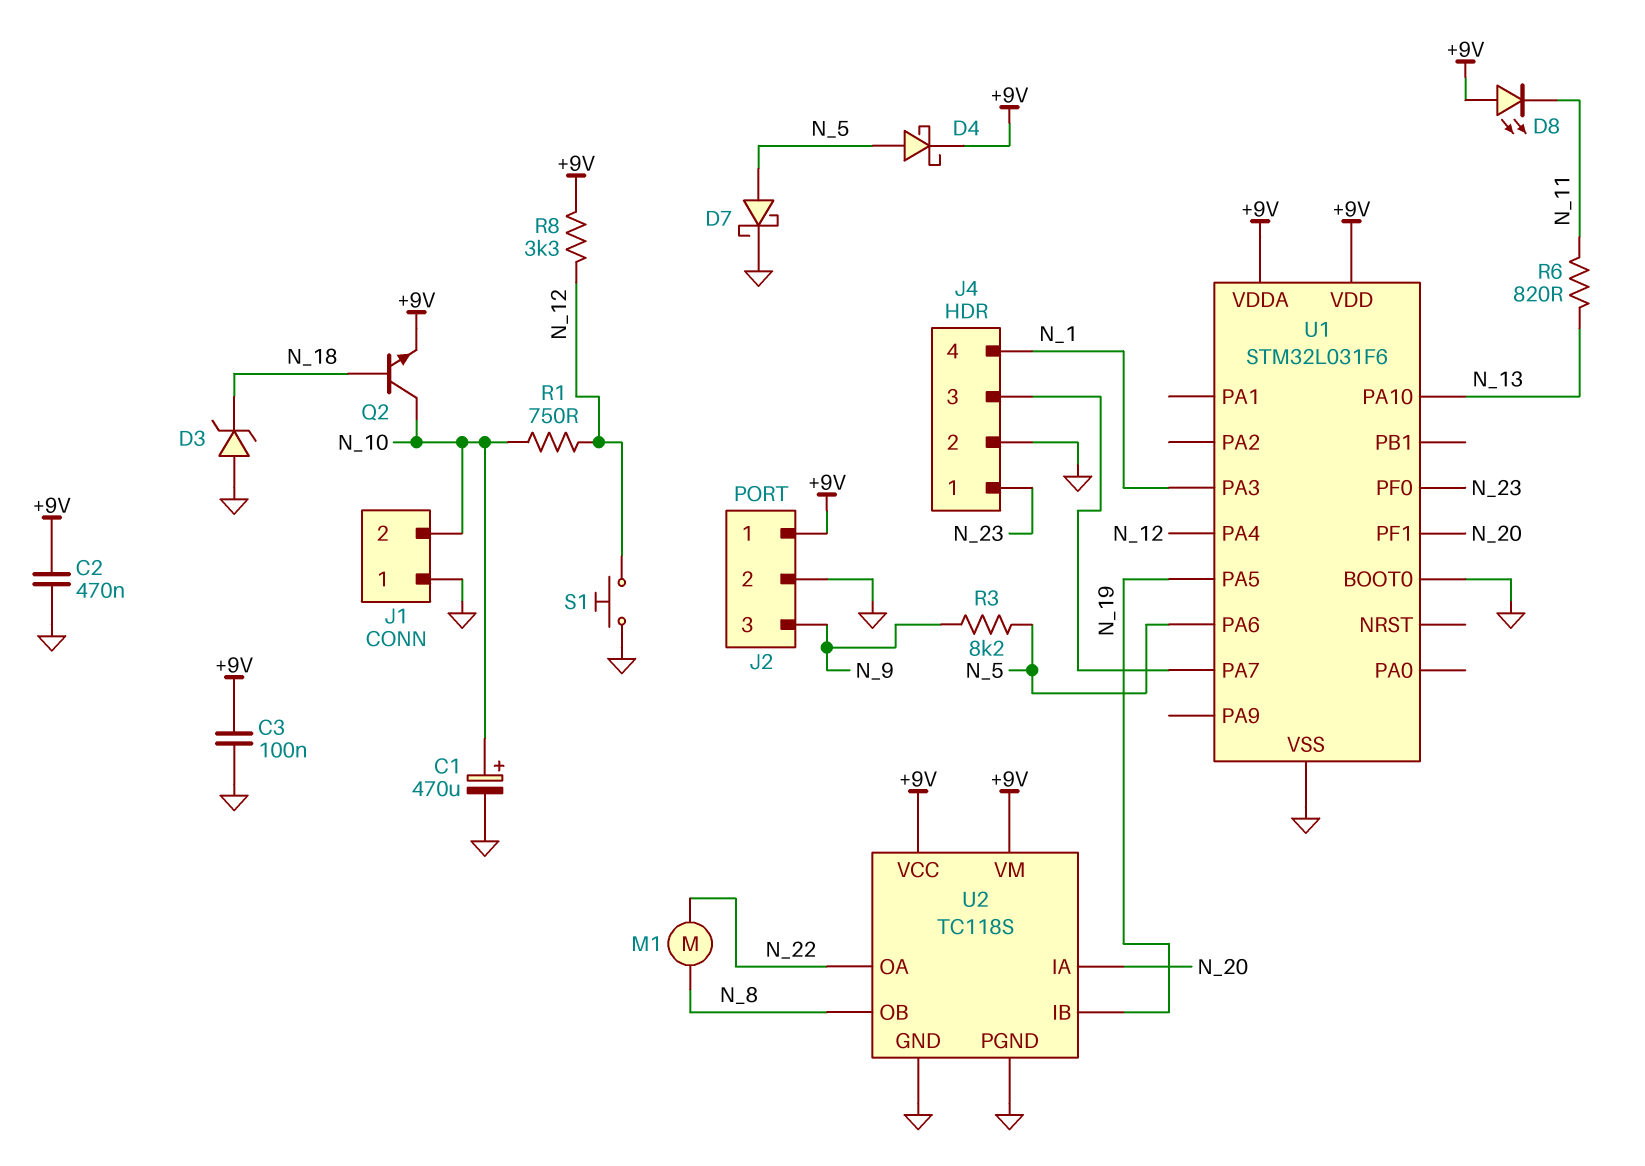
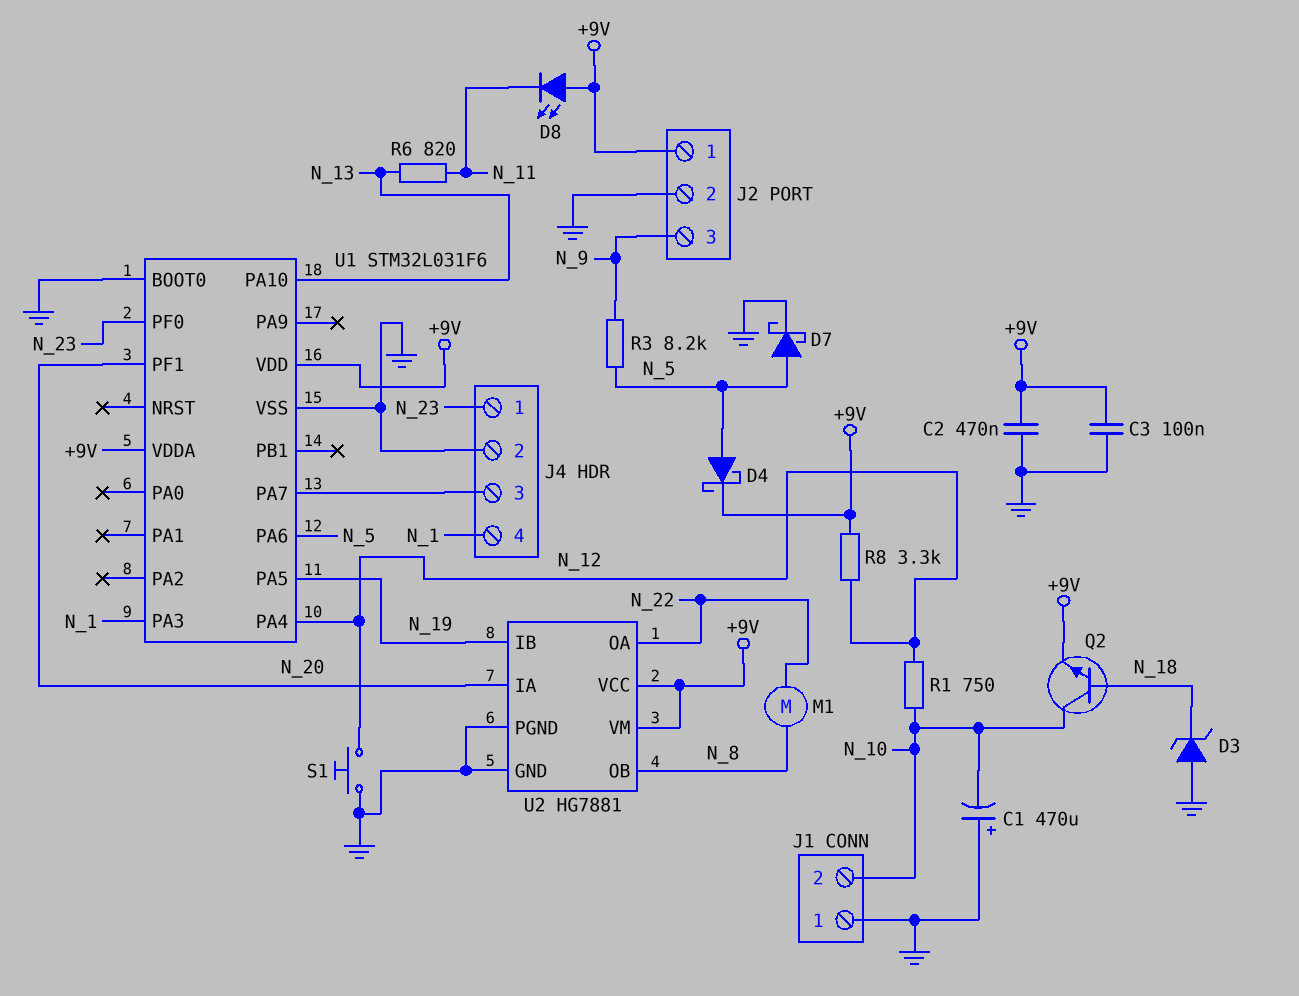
C1: 470uF (plus N_10, minus GND) -> 470uF (plus GND, minus N_10)
U2: TC118S -> HG7881

